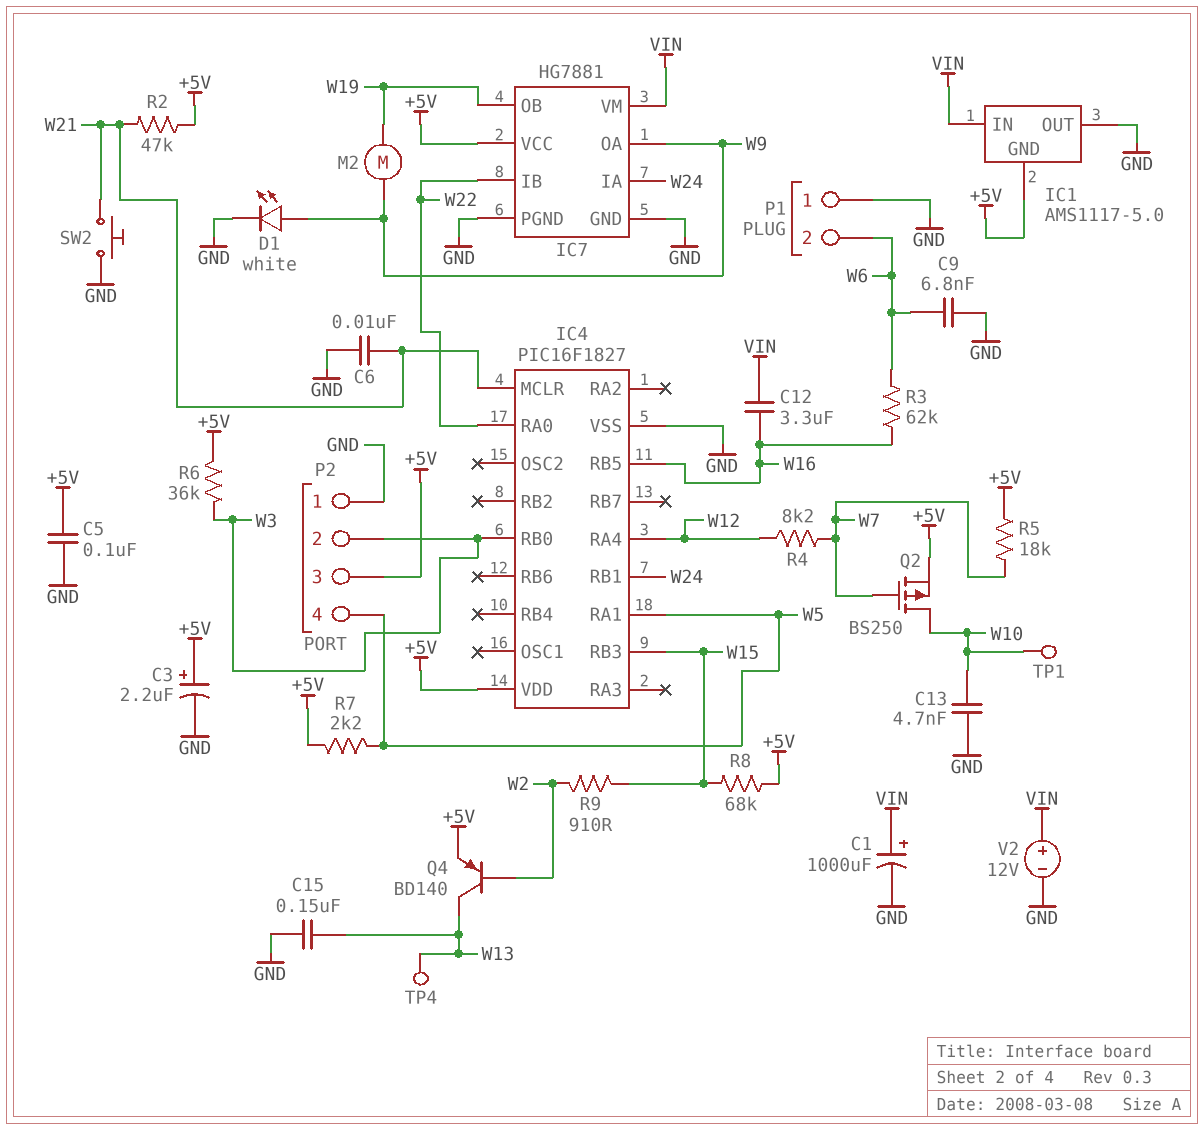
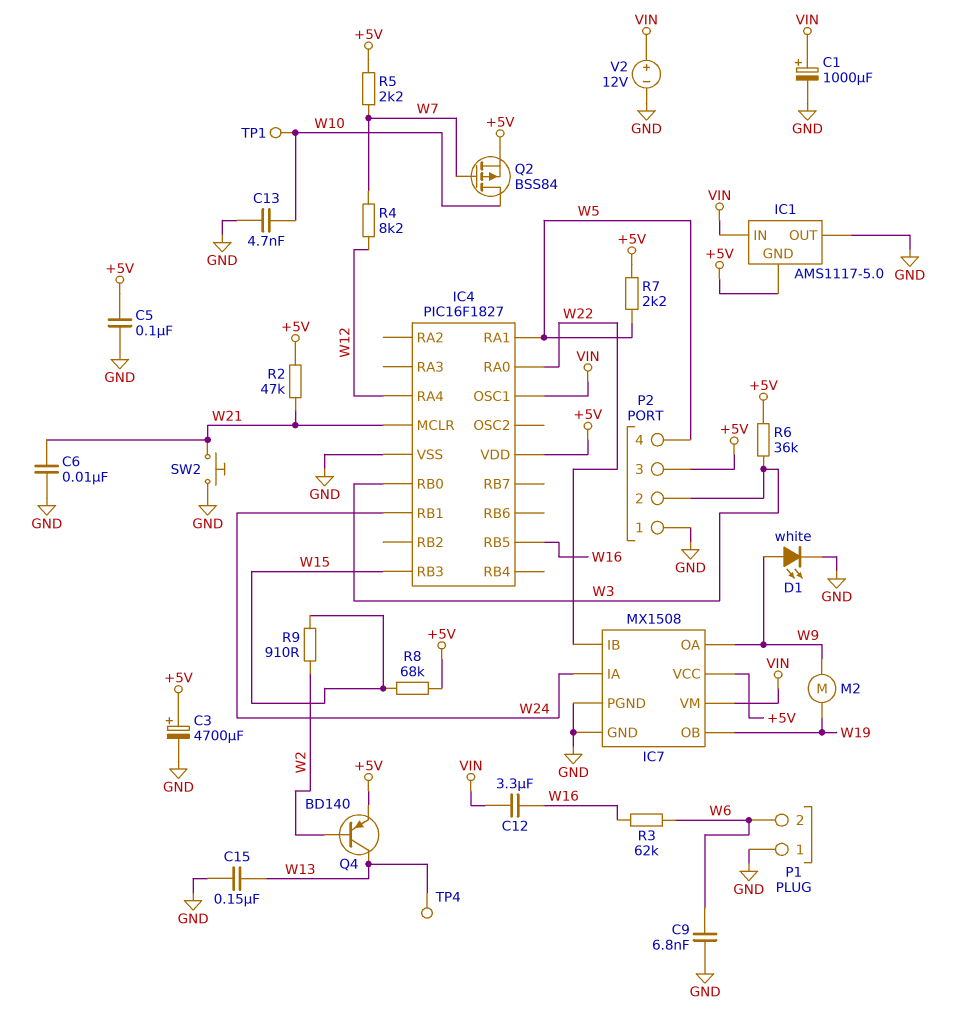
C3: 2.2uF (plus +5V, minus GND) -> 4700uF (plus +5V, minus GND)
IC4 pin OSC1: none -> VIN
IC7: HG7881 -> MX1508
Q2: PMOS BS250 (G W7, D W10, S +5V) -> PMOS BSS84 (G W7, D W10, S +5V)
R5: 18k (+5V, W7) -> 2.2k (+5V, W7)

